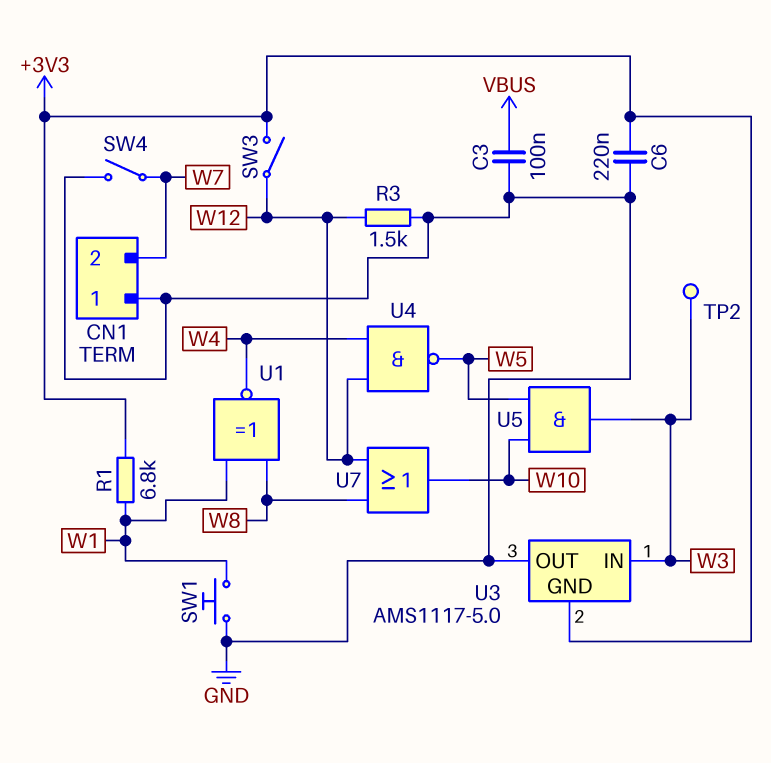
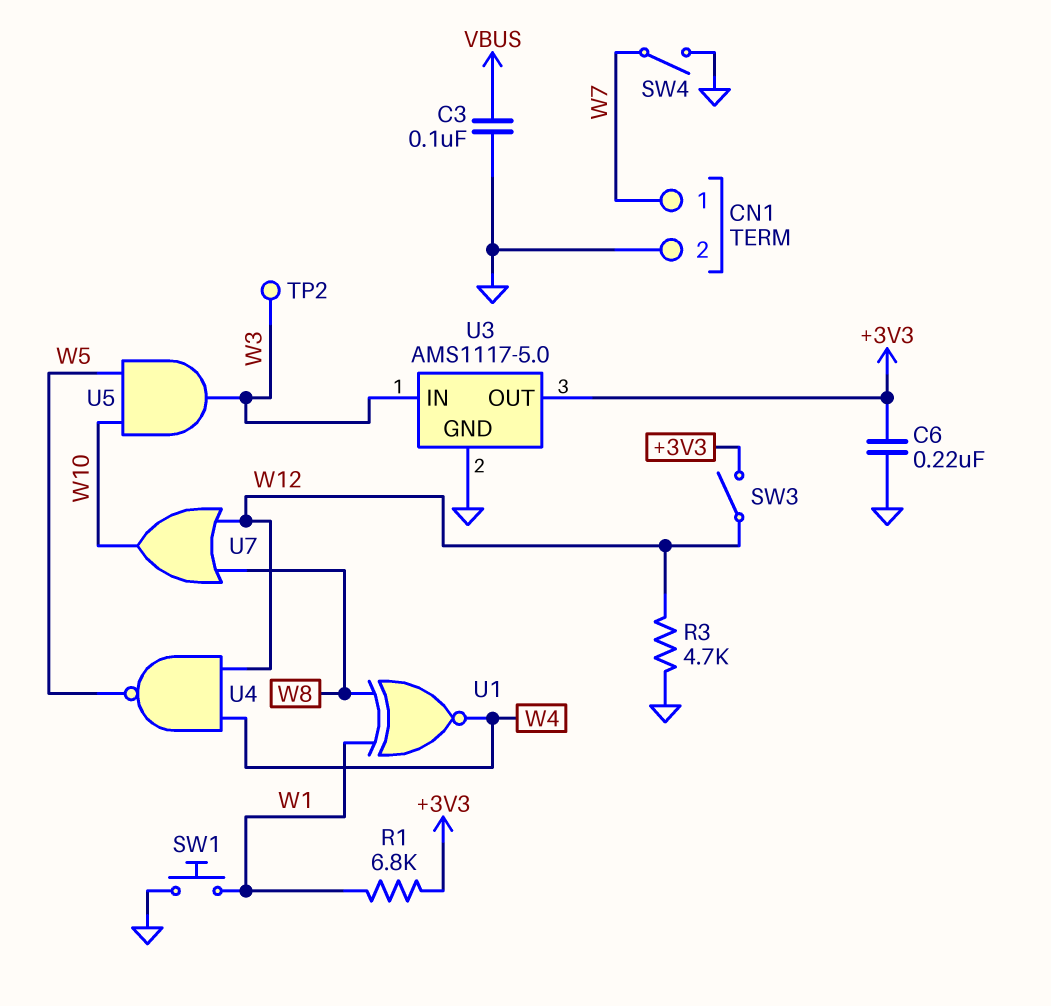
CN1 pin 1: GND -> W7
CN1 pin 2: W7 -> GND
R3: 1.5k (GND, W12) -> 4.7k (GND, W12)
U3 pin GND: +3V3 -> GND
U3 pin OUT: GND -> +3V3

